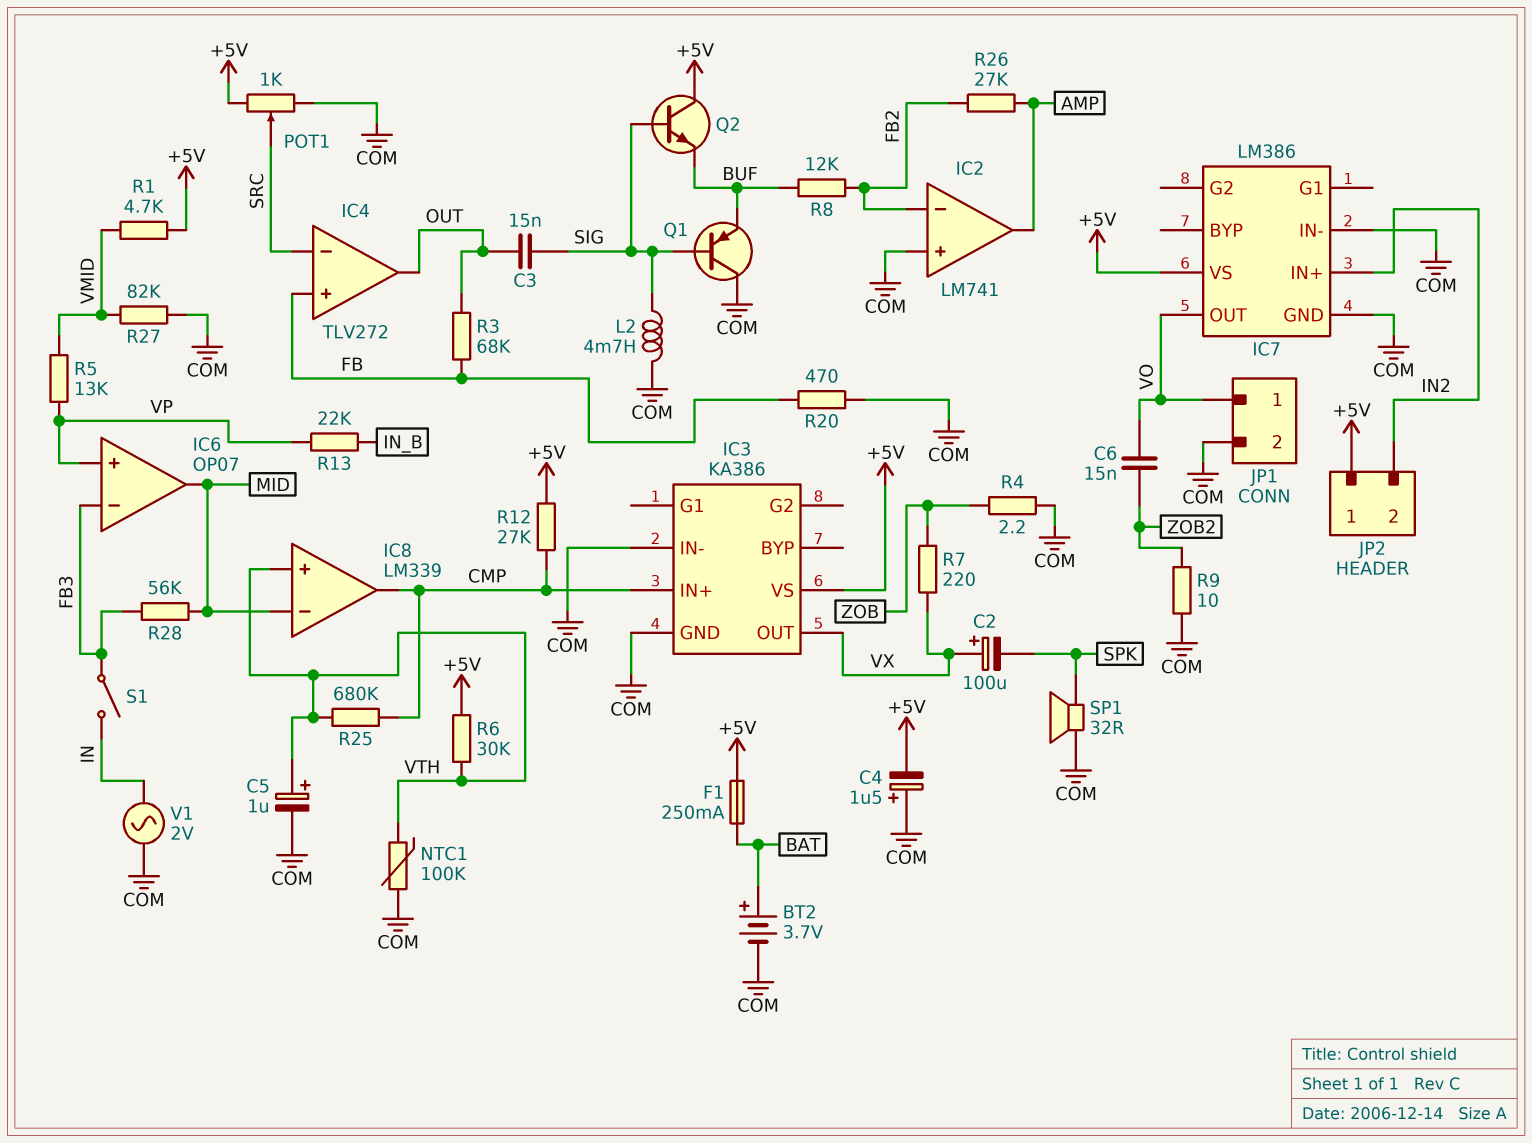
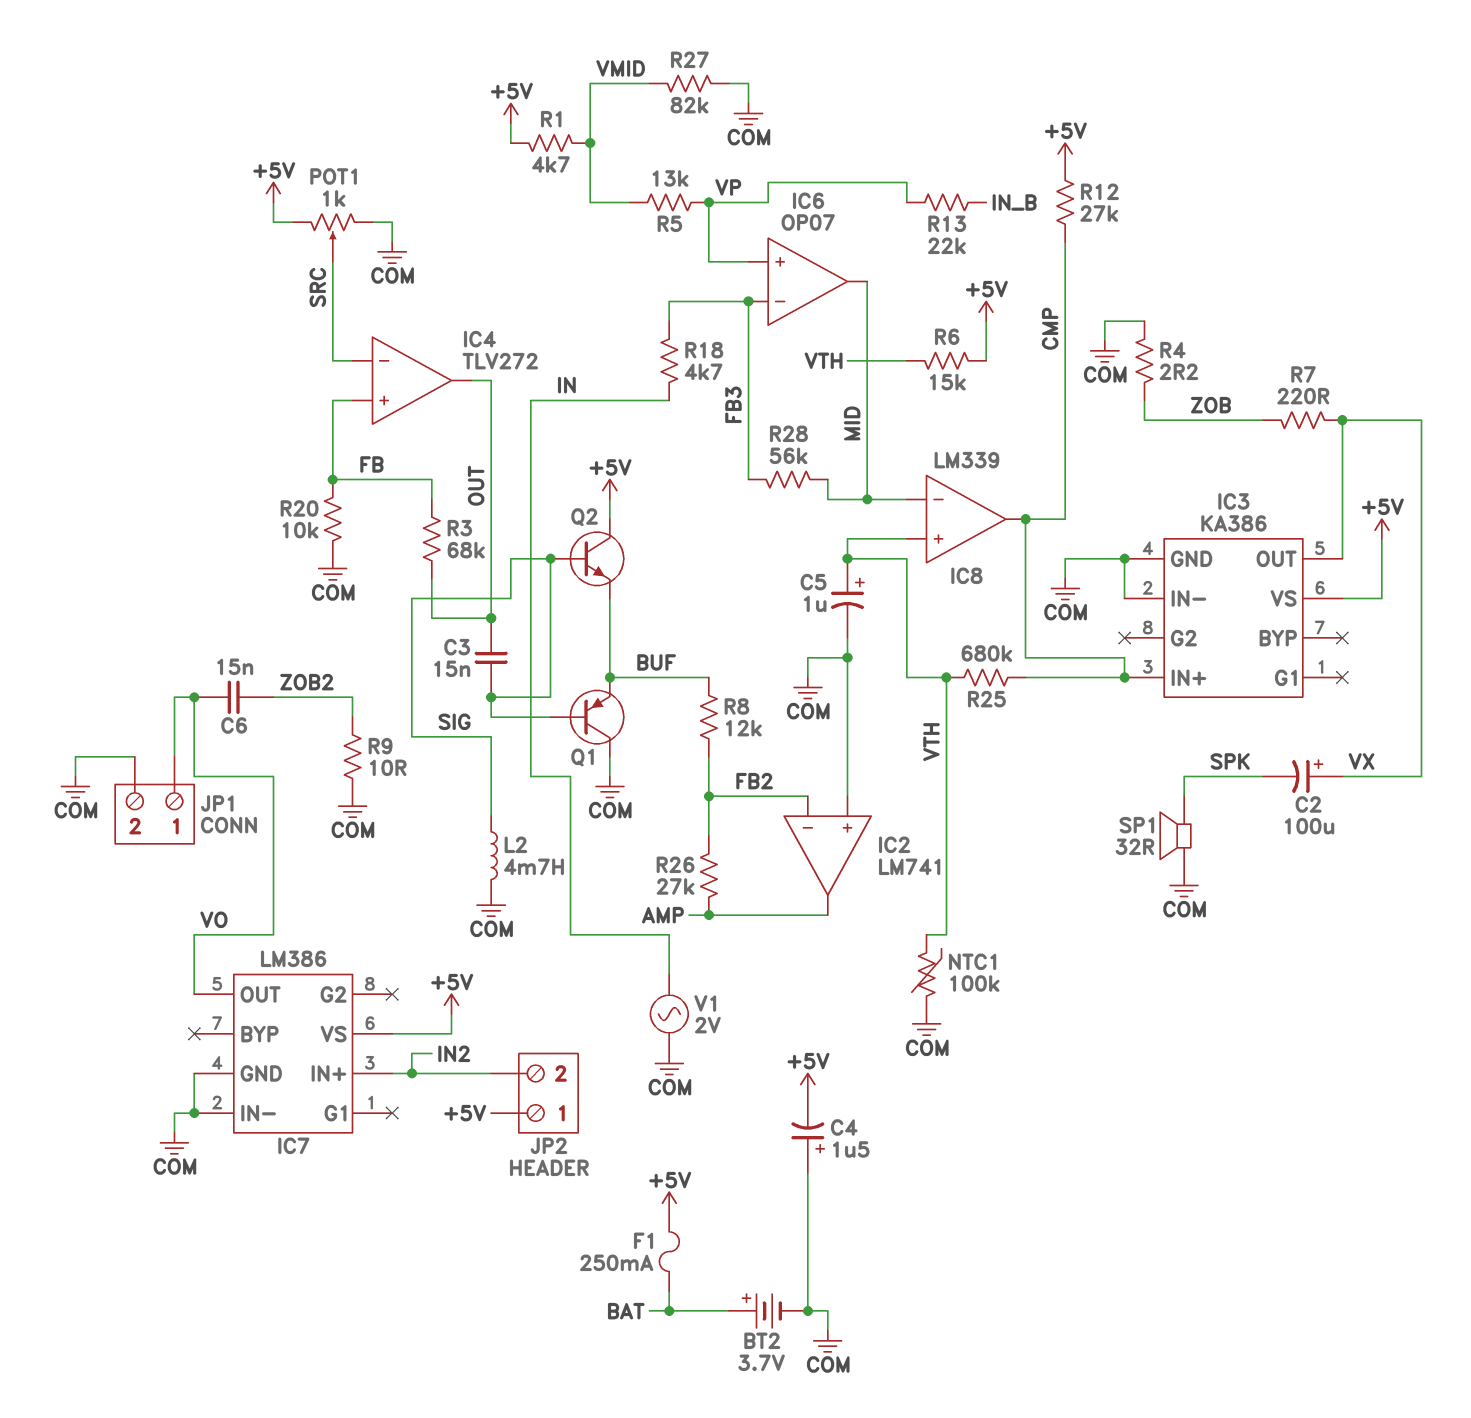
R6: 30k (+5V, VTH) -> 15k (+5V, VTH)
R18: none -> 4.7k (FB3, IN)
R20: 470 (COM, FB) -> 10k (COM, FB)
S1: switch (FB3, IN) -> none

